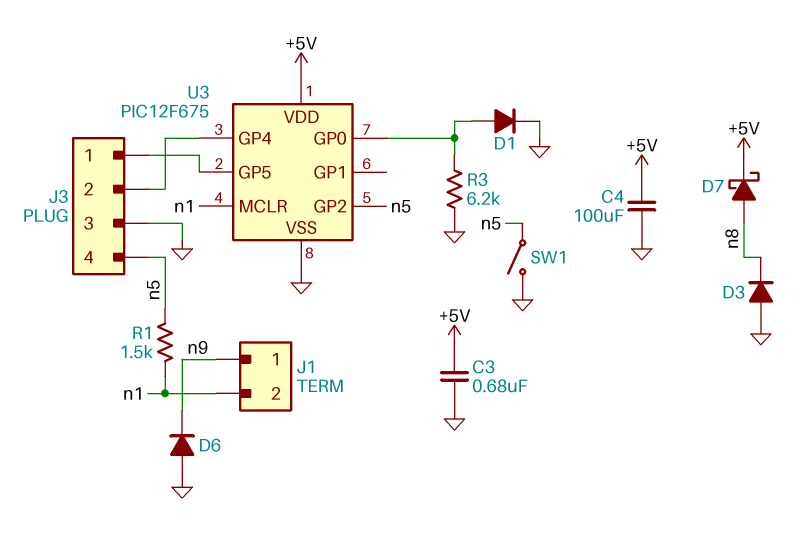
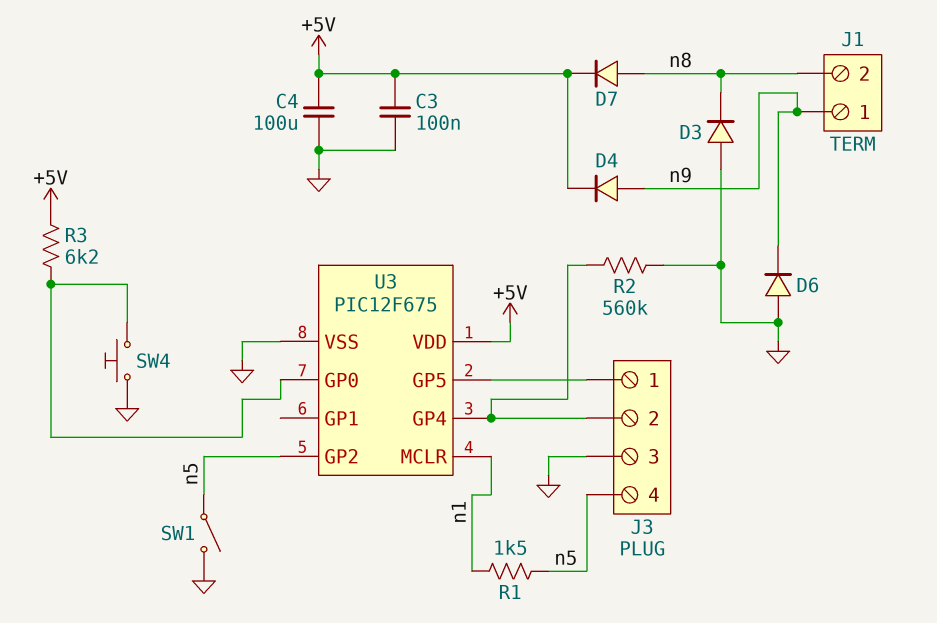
C3: 680nF (+5V, GND) -> 100nF (+5V, GND)
D1: diode (A U3/GP0, K GND) -> none
D4: none -> diode (A n9, K +5V)
D7: schottky (A n8, K +5V) -> diode (A n8, K +5V)
J1 pin 2: n1 -> n8
R2: none -> 560k (GND, J3/2)
R3: 6.2k (GND, U3/GP0) -> 6.2k (+5V, U3/GP0)
SW4: none -> button (GND, U3/GP0)

